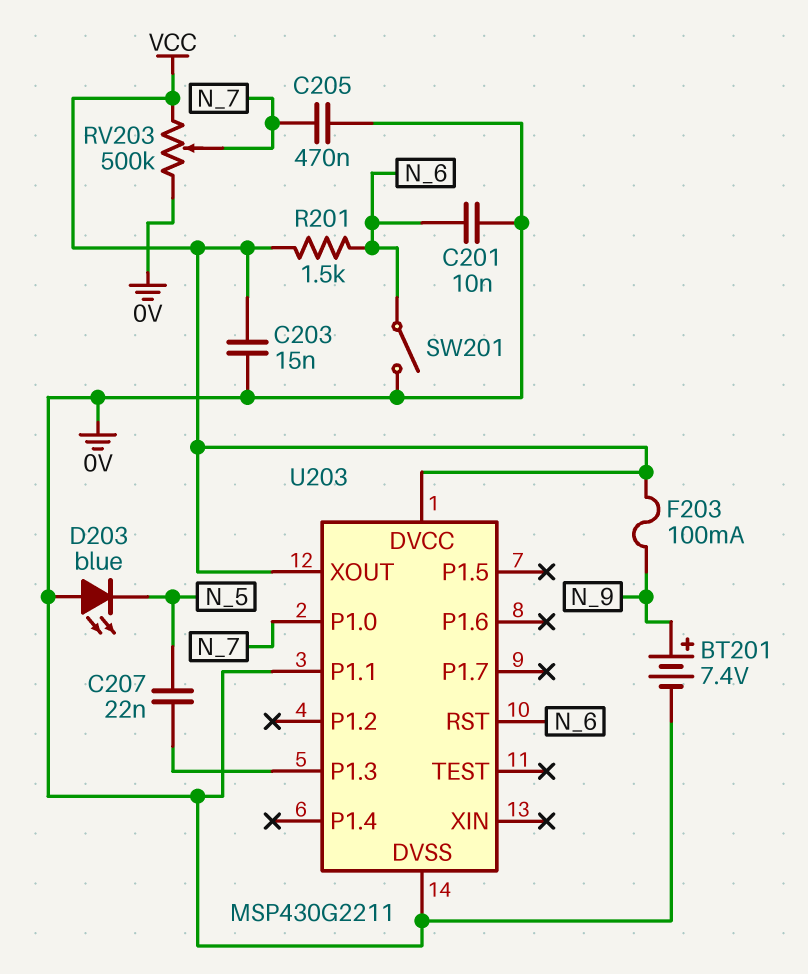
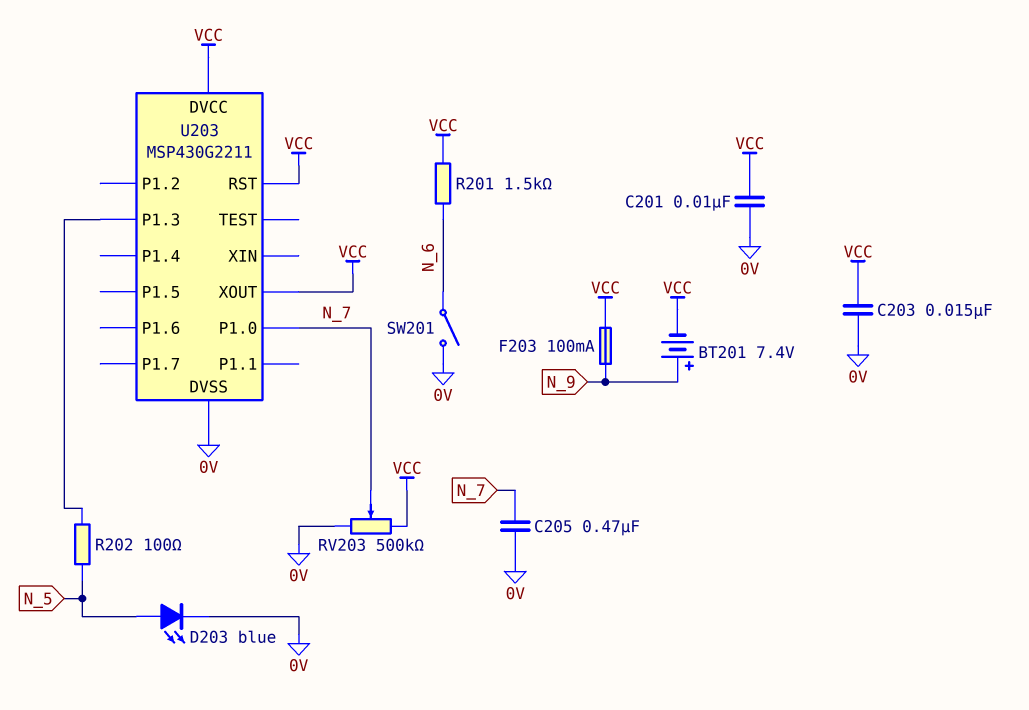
BT201: 7.4V (plus N_9, minus 0V) -> 7.4V (plus N_9, minus VCC)
C201: 10nF (0V, N_6) -> 10nF (0V, VCC)
C207: 22nF (N_5, U203/P1.3) -> none
D203: LED blue (A 0V, K N_5) -> LED blue (A N_5, K 0V)
R202: none -> 100 (N_5, U203/P1.3)
U203 pin P1.1: 0V -> none
U203 pin RST: N_6 -> VCC

